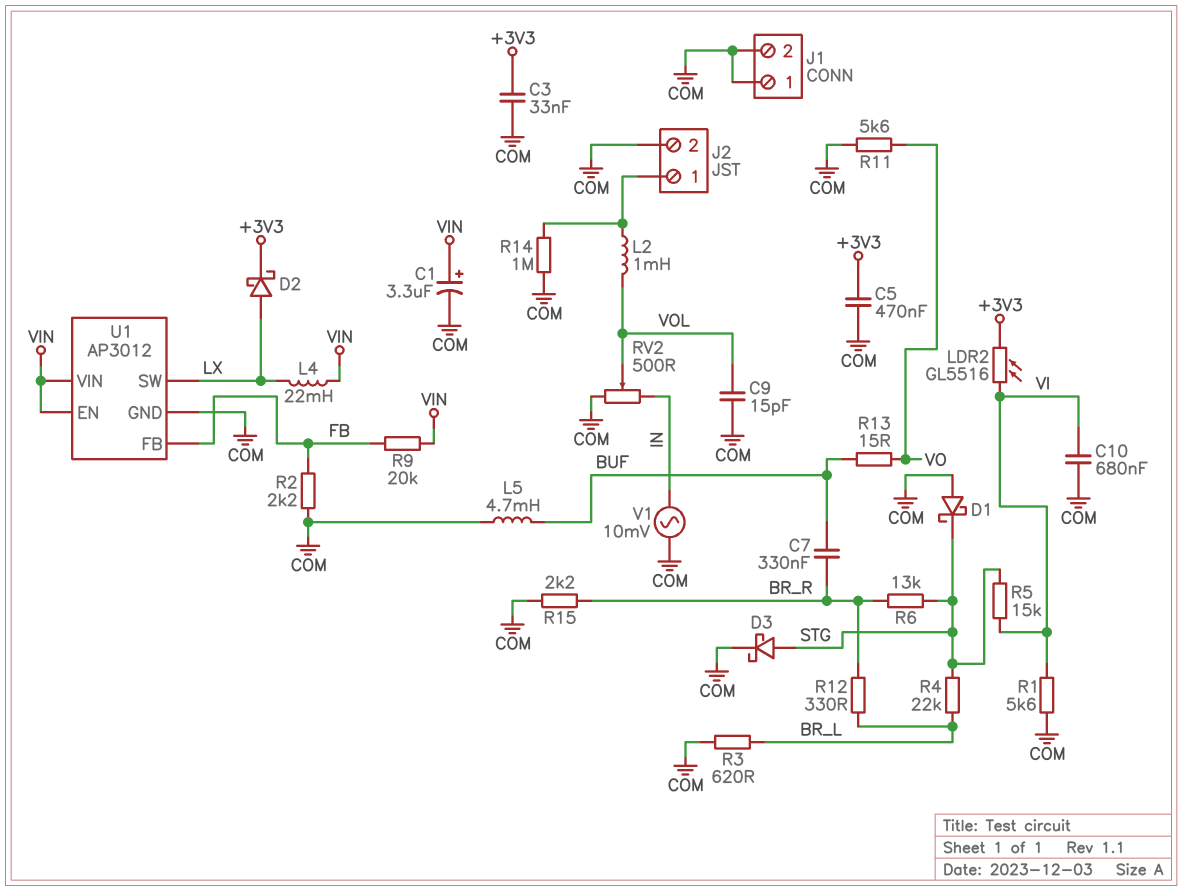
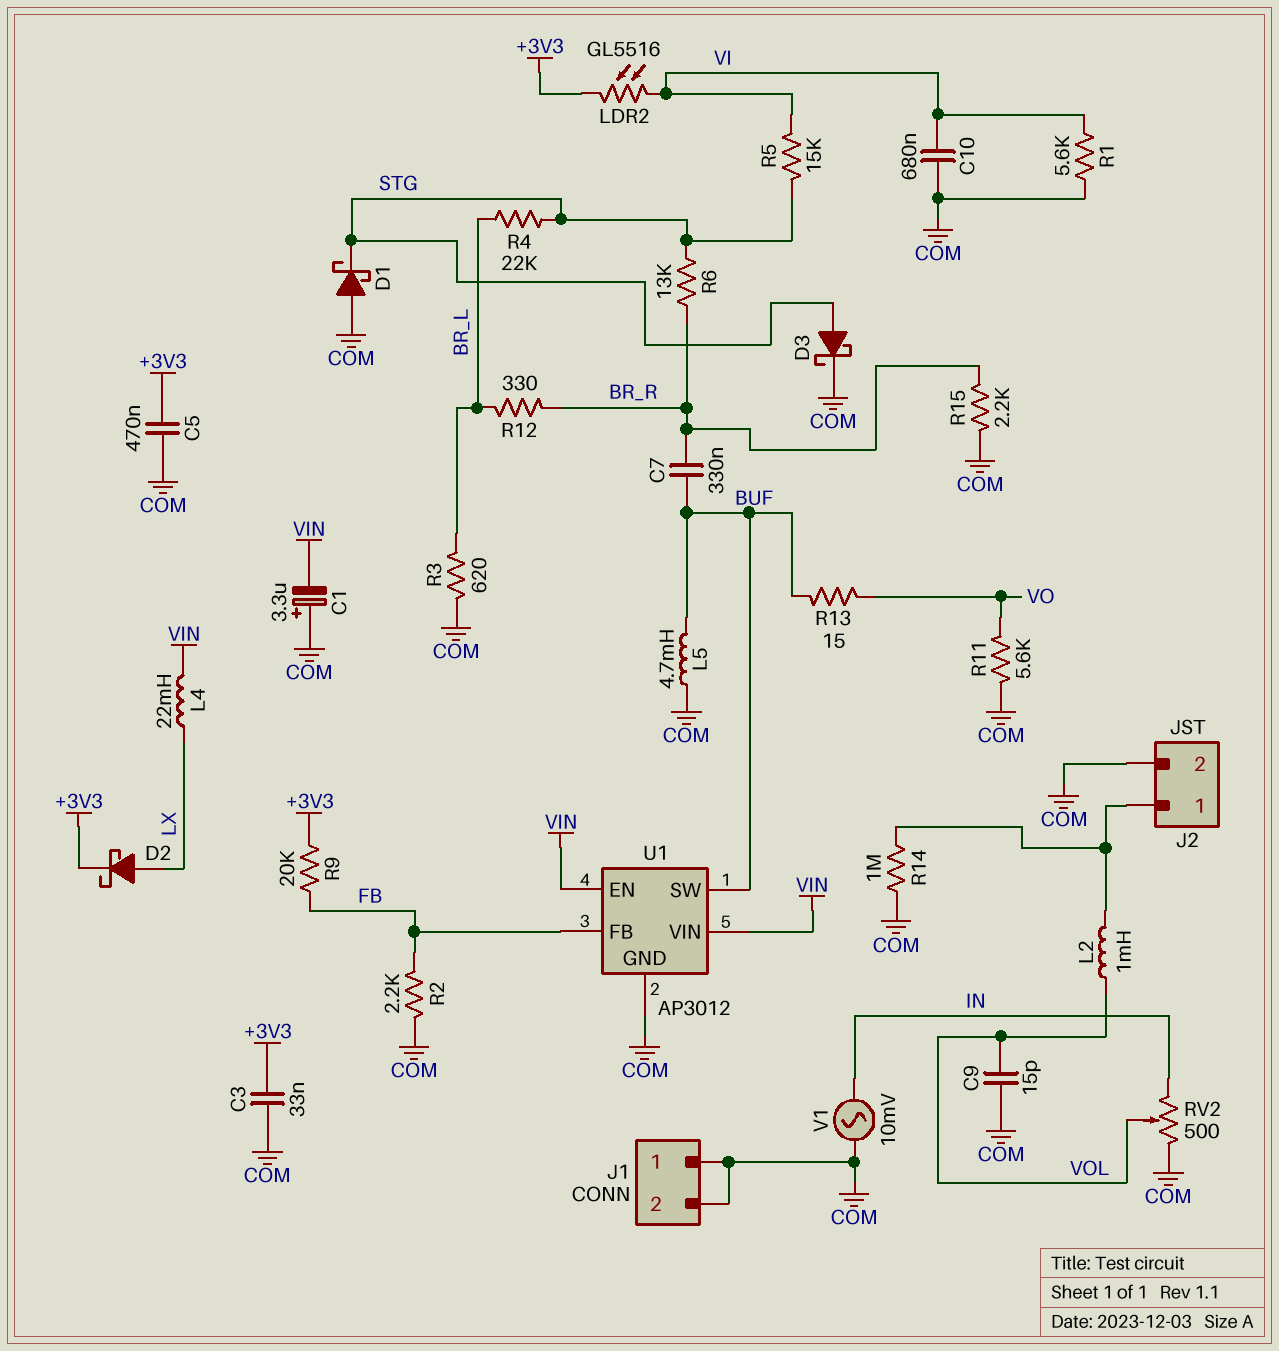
C1: 3.3uF (plus VIN, minus COM) -> 3.3uF (plus COM, minus VIN)
R9: 20k (FB, VIN) -> 20k (+3V3, FB)
U1 pin SW: LX -> BUF

